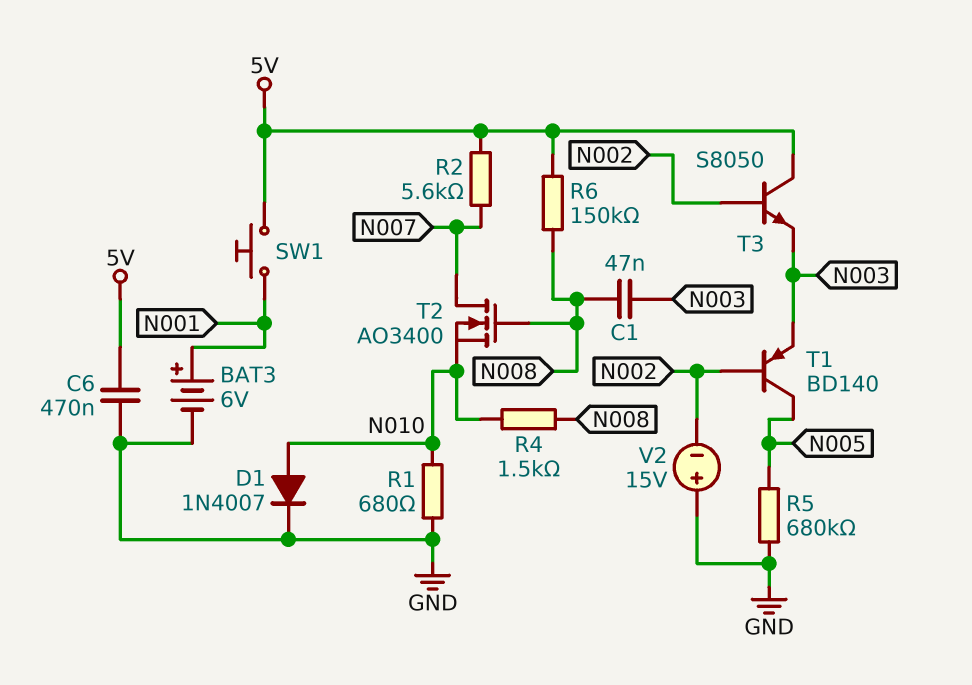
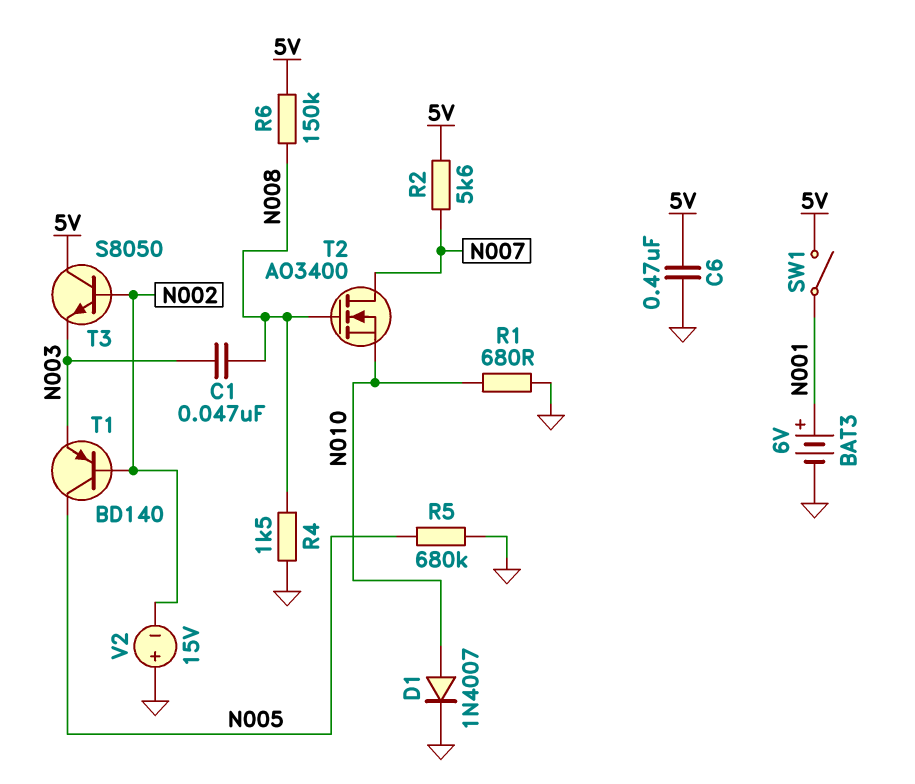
R4: 1.5k (N008, N010) -> 1.5k (GND, N008)
SW1: button (5V, N001) -> switch (5V, N001)

